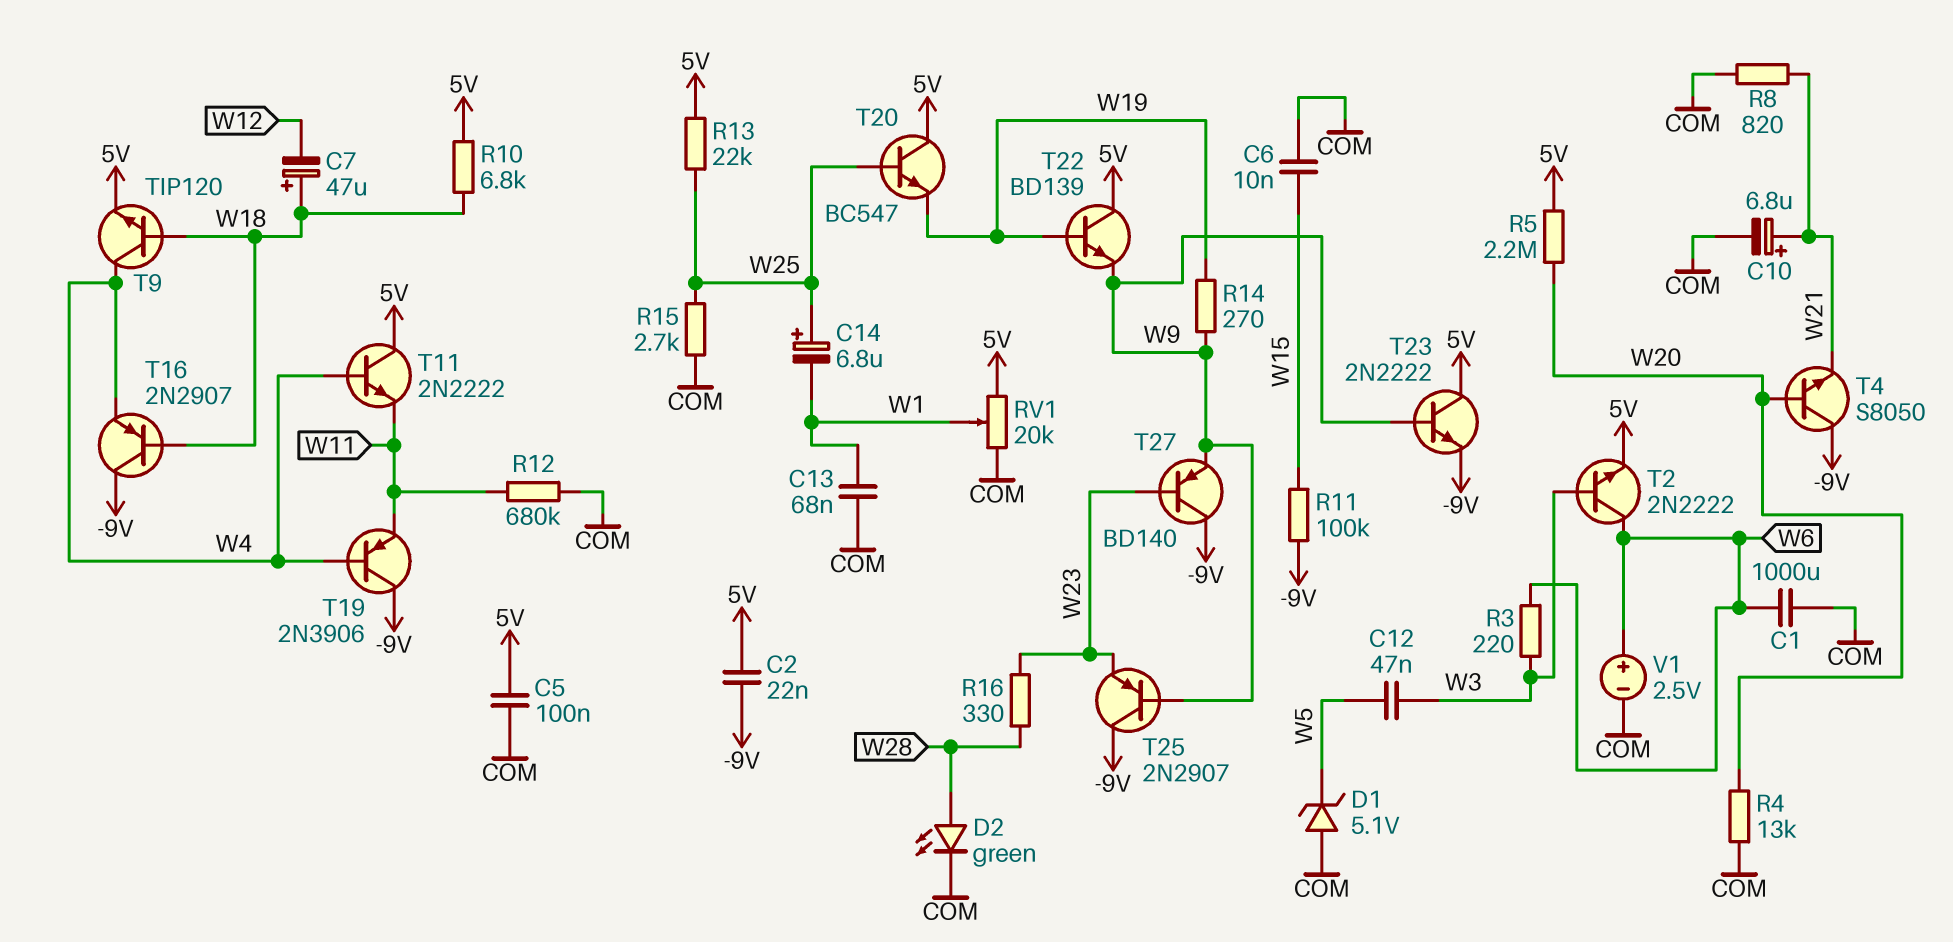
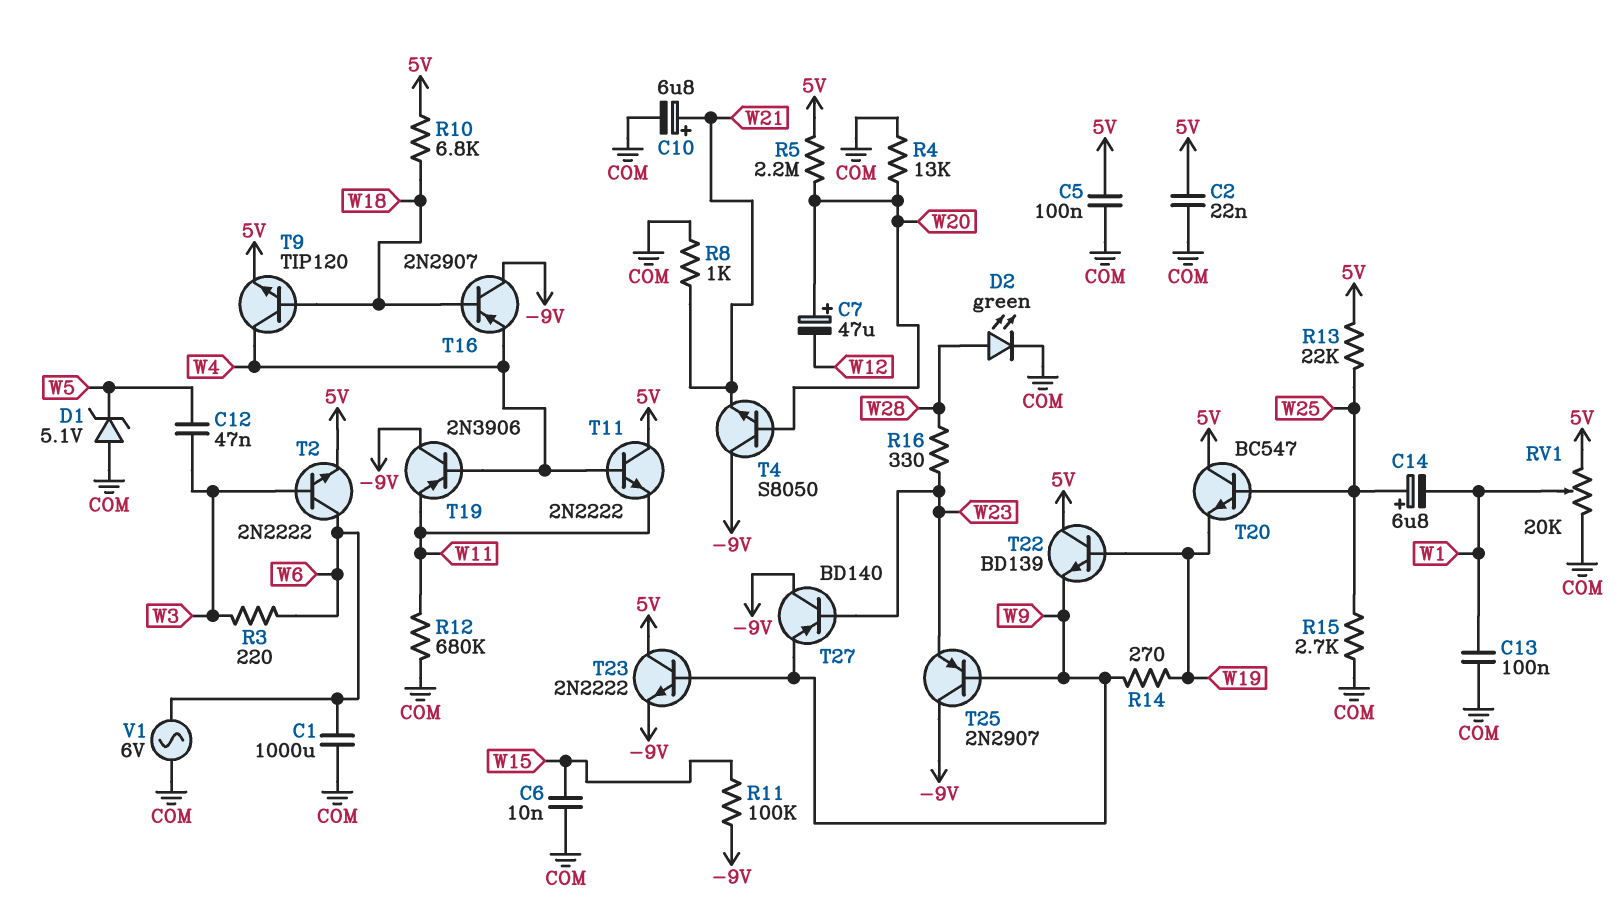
C2: 22nF (-9V, 5V) -> 22nF (5V, COM)
C7: 47uF (plus W18, minus W12) -> 47uF (plus W20, minus W12)
C13: 68nF (COM, W1) -> 100nF (COM, W1)
R8: 820 (COM, W21) -> 1k (COM, W21)
V1: 2.5V (plus W6, minus COM) -> AC 6V (COM, W6)

